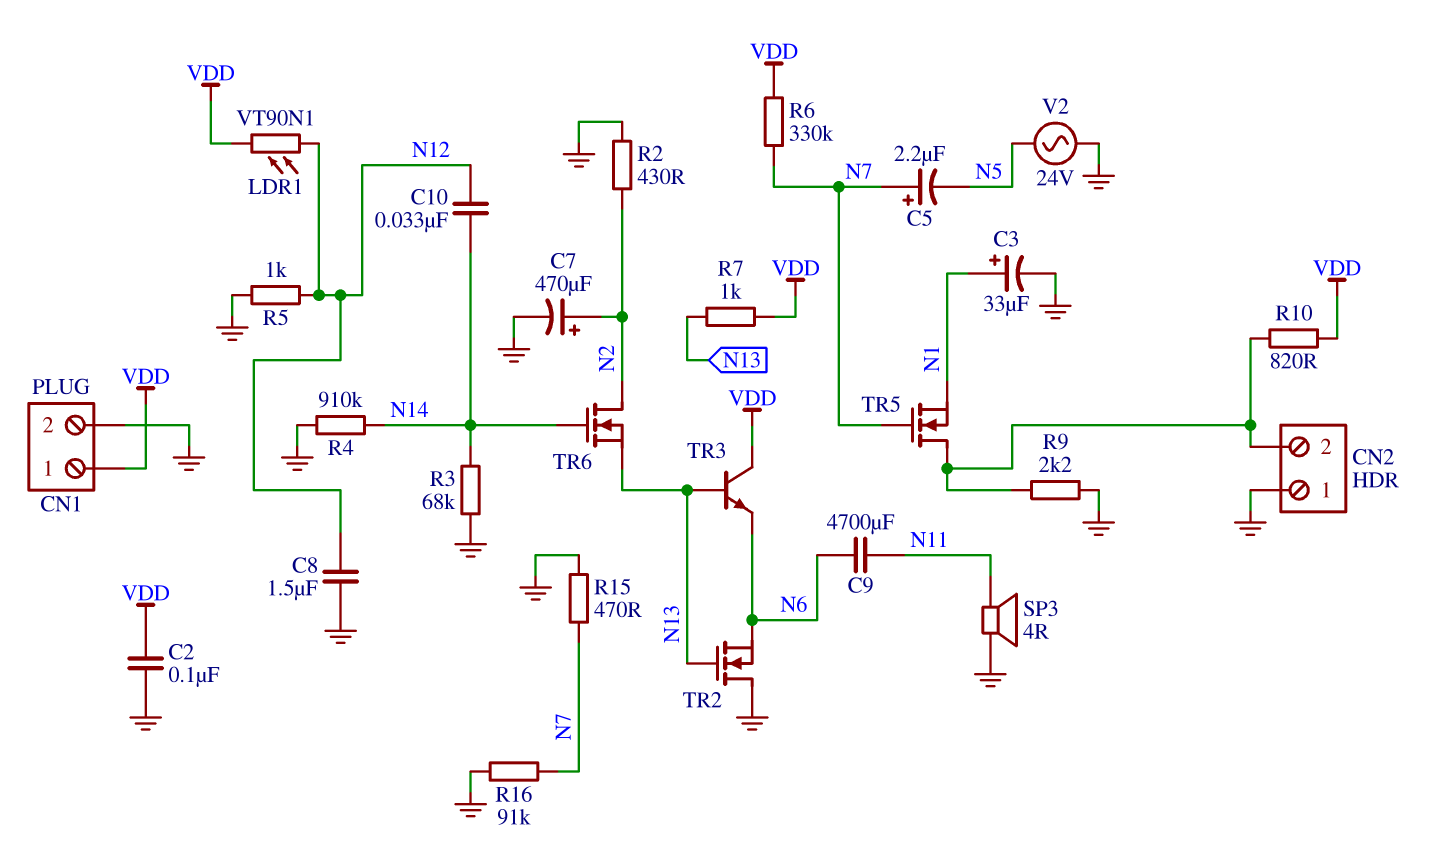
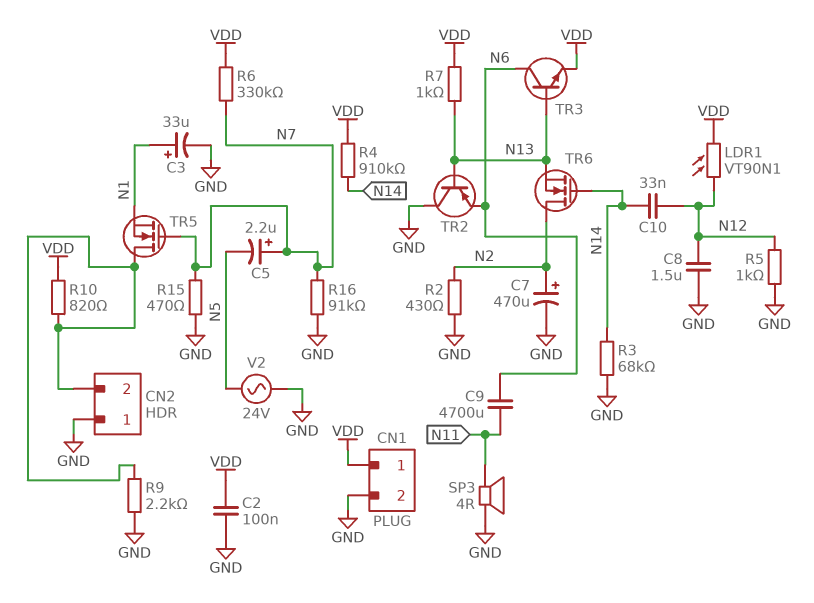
R4: 910k (GND, N14) -> 910k (N14, VDD)
TR2: NMOS (G N13, D GND, S N6) -> PNP (B N13, C GND, E N6)
TR3: NPN (B N13, C VDD, E N6) -> NPN (B N13, C N6, E VDD)

